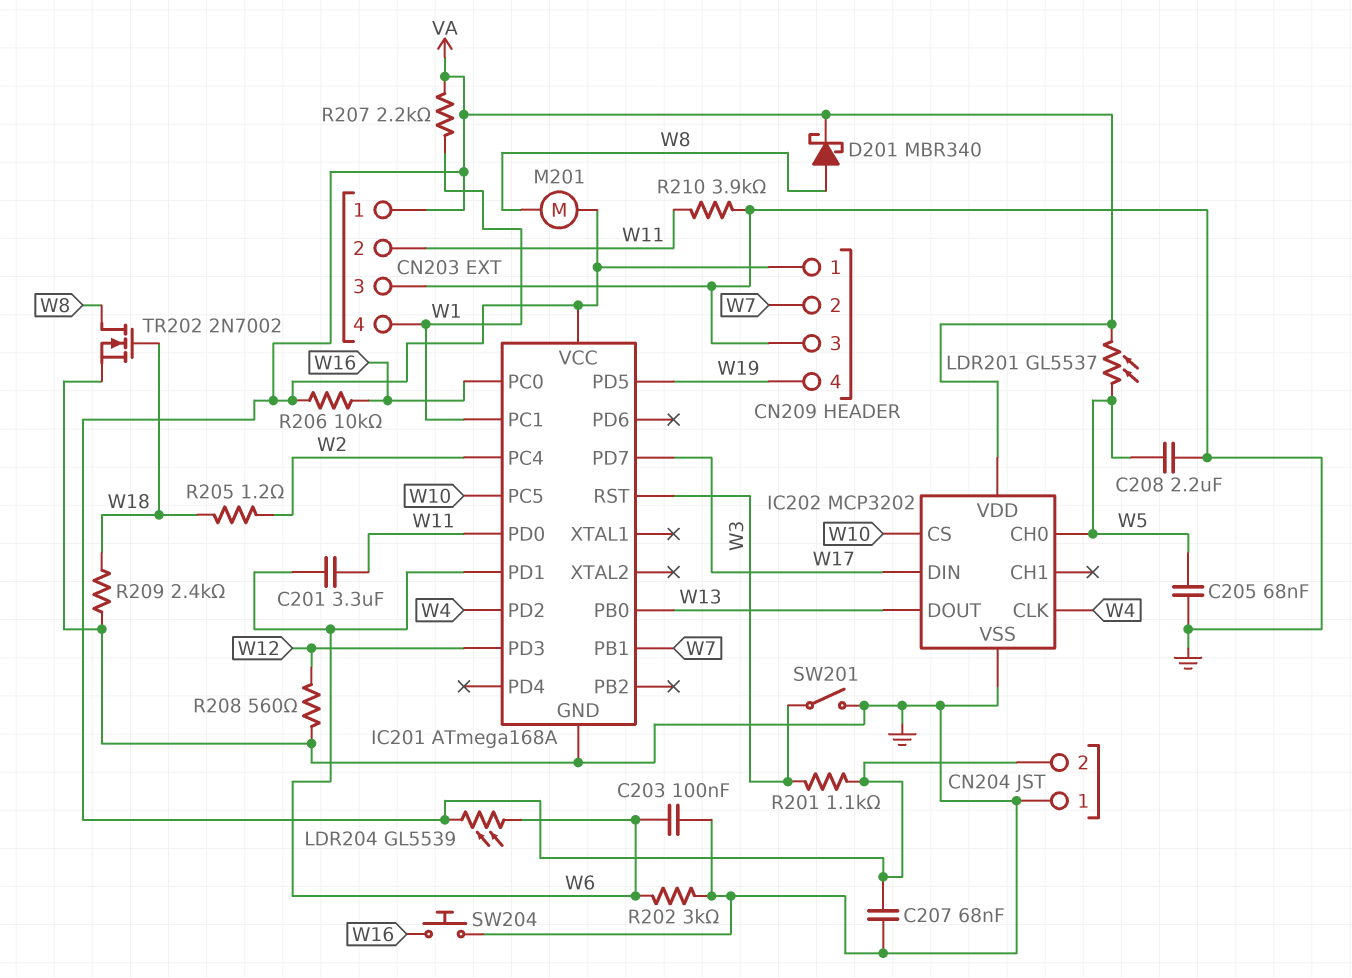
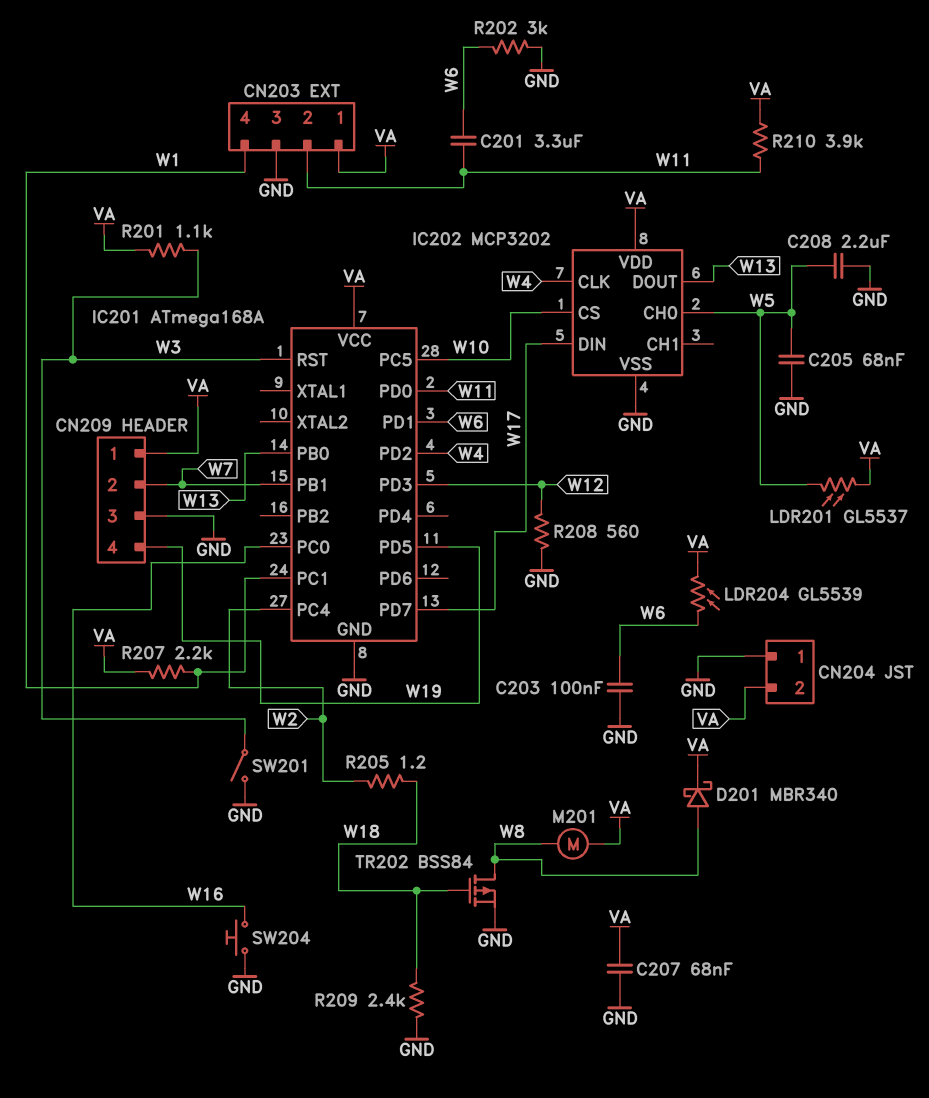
R206: 10k (VA, W16) -> none
R210: 3.9k (GND, W11) -> 3.9k (VA, W11)
TR202: NMOS 2N7002 (G W18, D W8, S GND) -> PMOS BSS84 (G W18, D W8, S GND)

